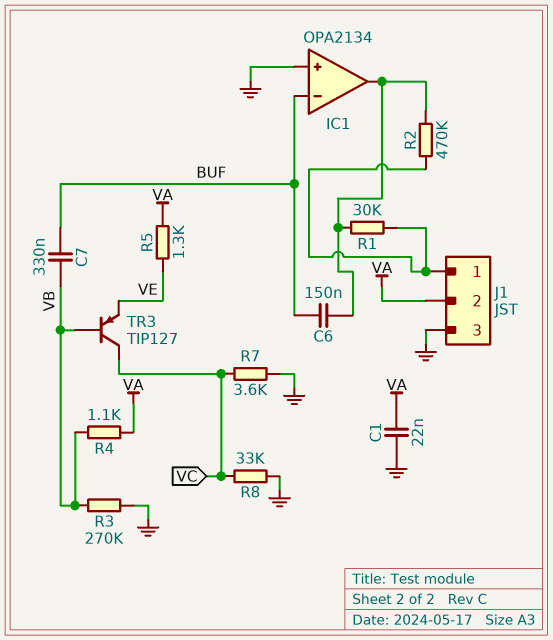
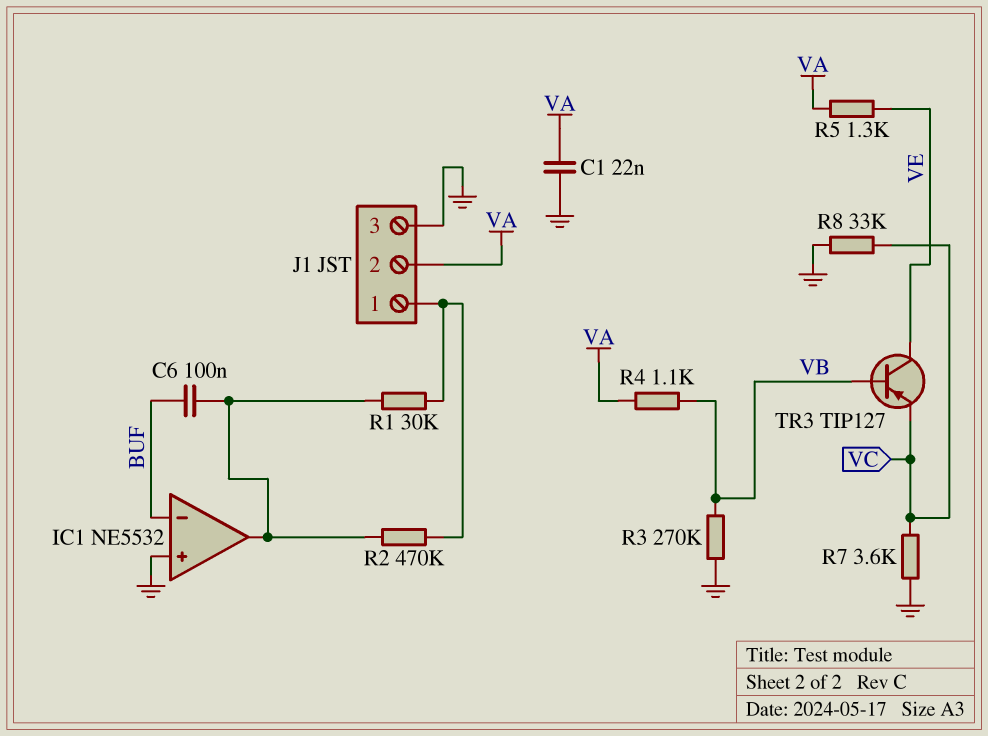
C6: 150nF (BUF, IC1/out) -> 100nF (BUF, IC1/out)
C7: 330nF (BUF, VB) -> none
IC1: OPA2134 -> NE5532
TR3: PNP TIP127 (B VB, C VC, E VE) -> PNP TIP127 (B VB, C VE, E VC)

